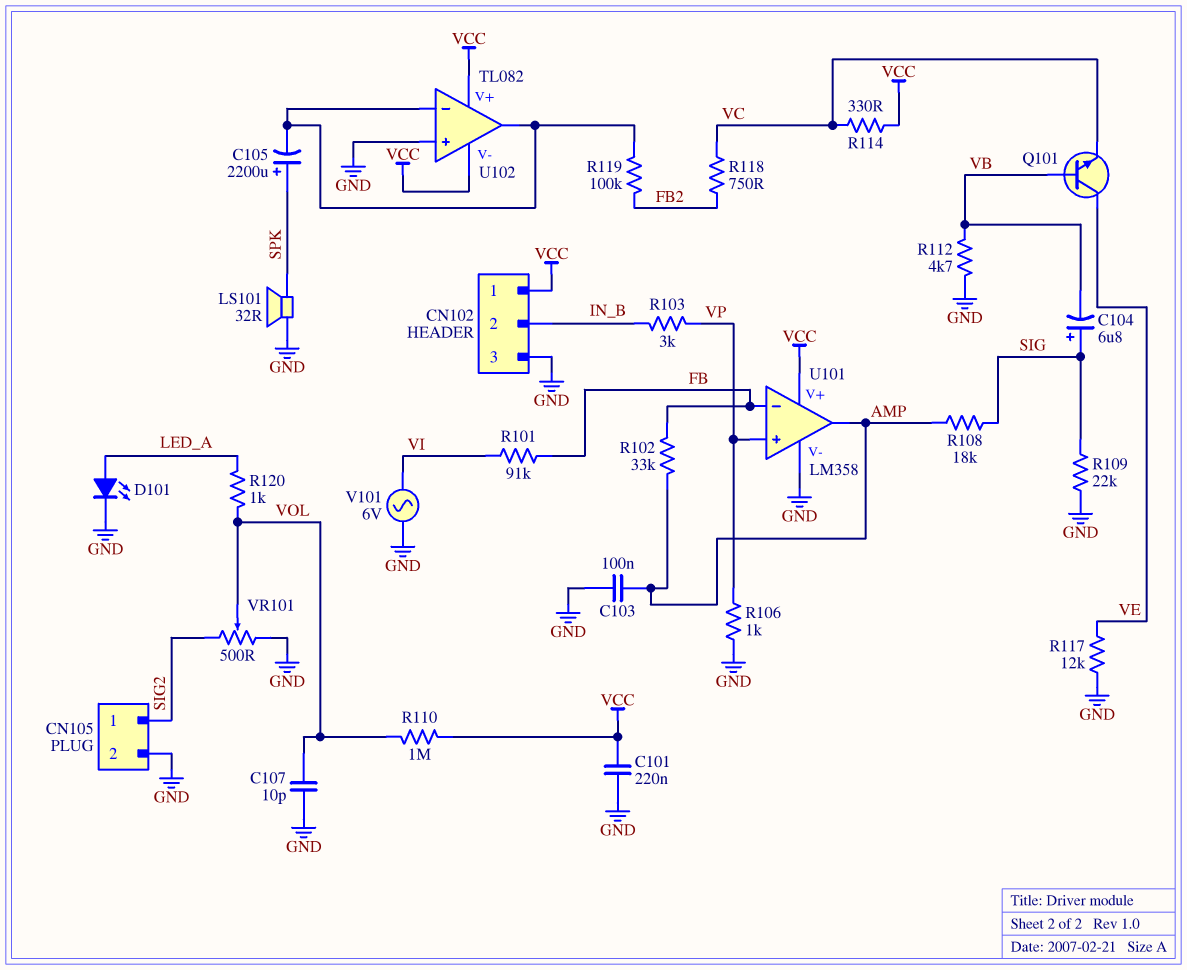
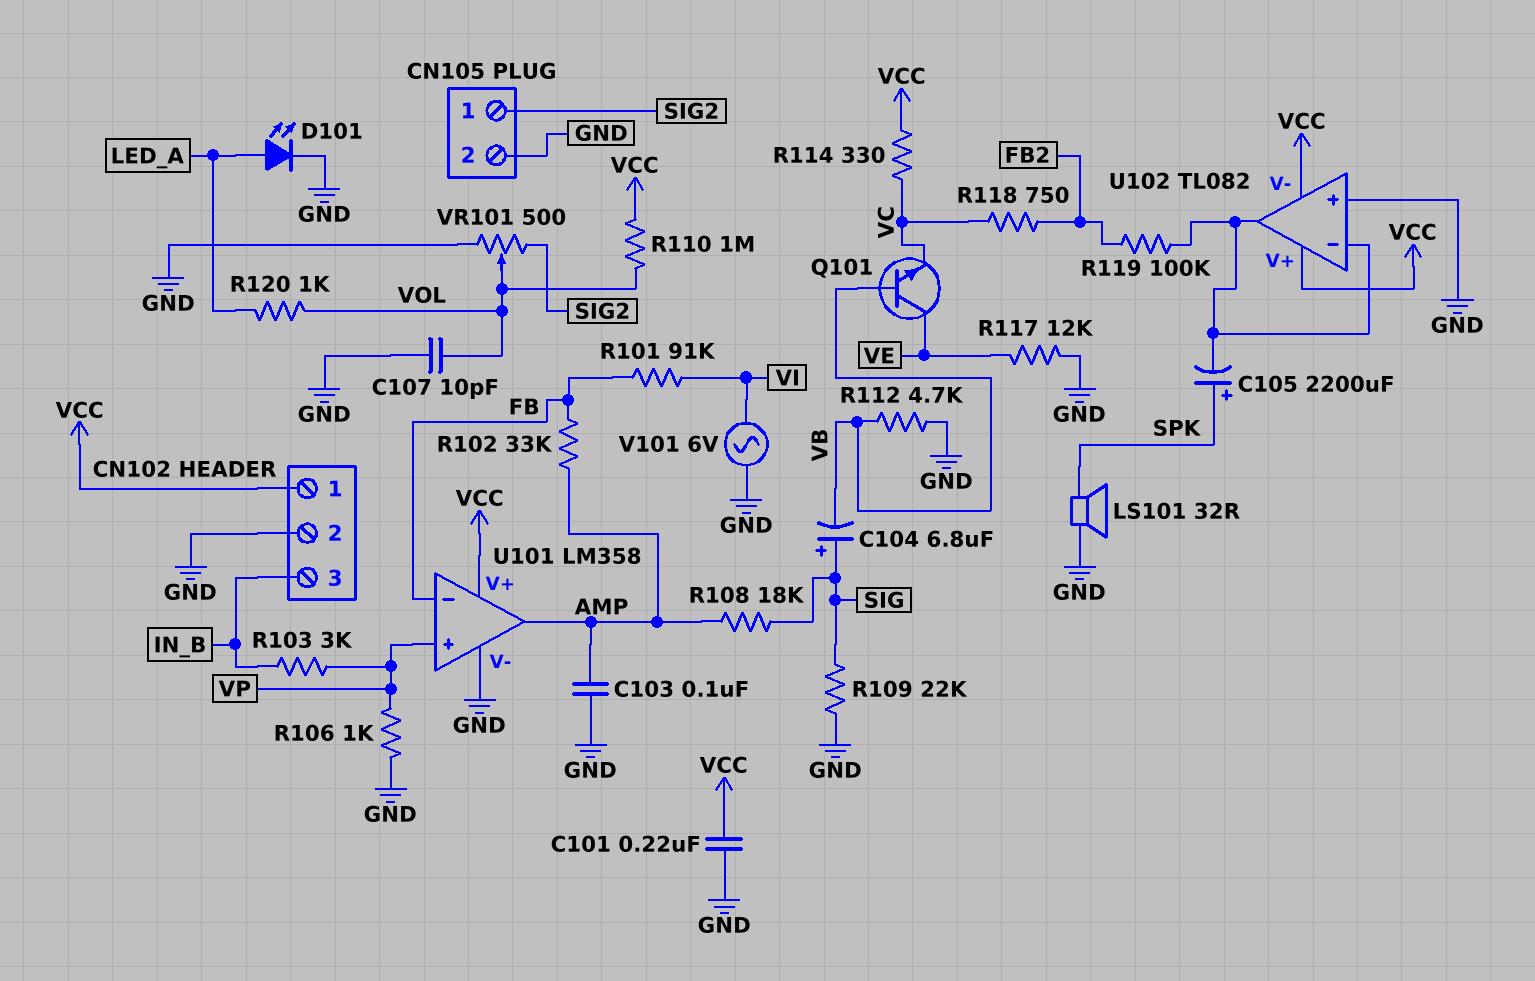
CN102 pin 2: IN_B -> GND
CN102 pin 3: GND -> IN_B

